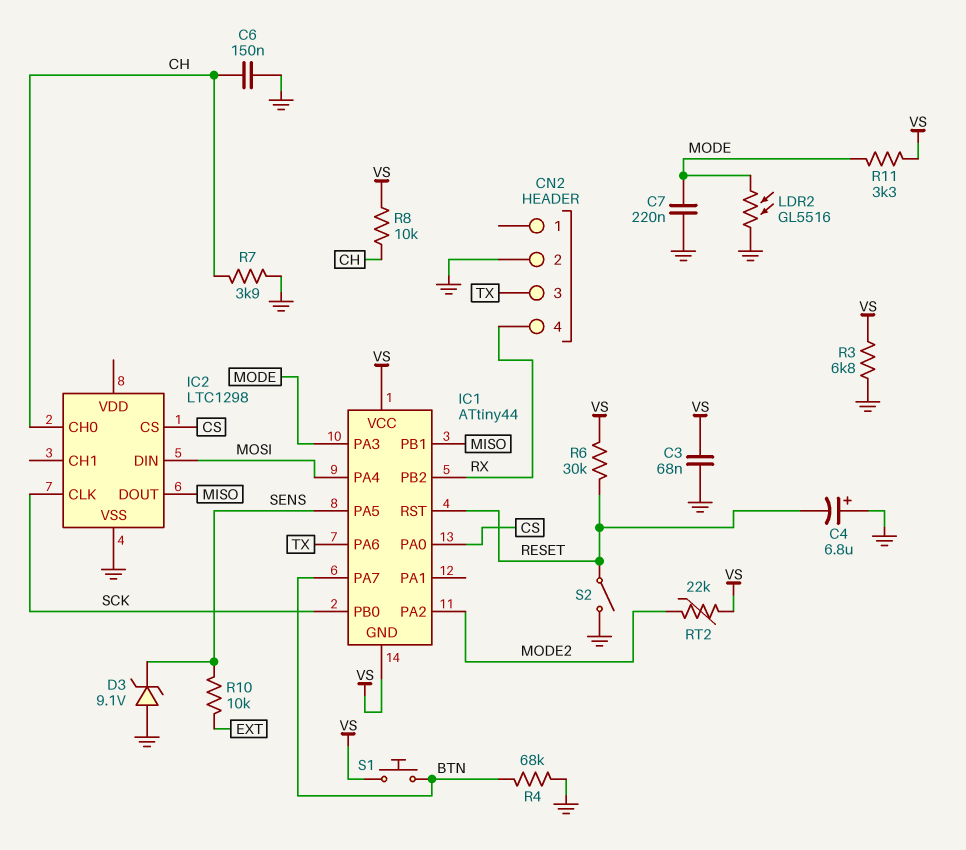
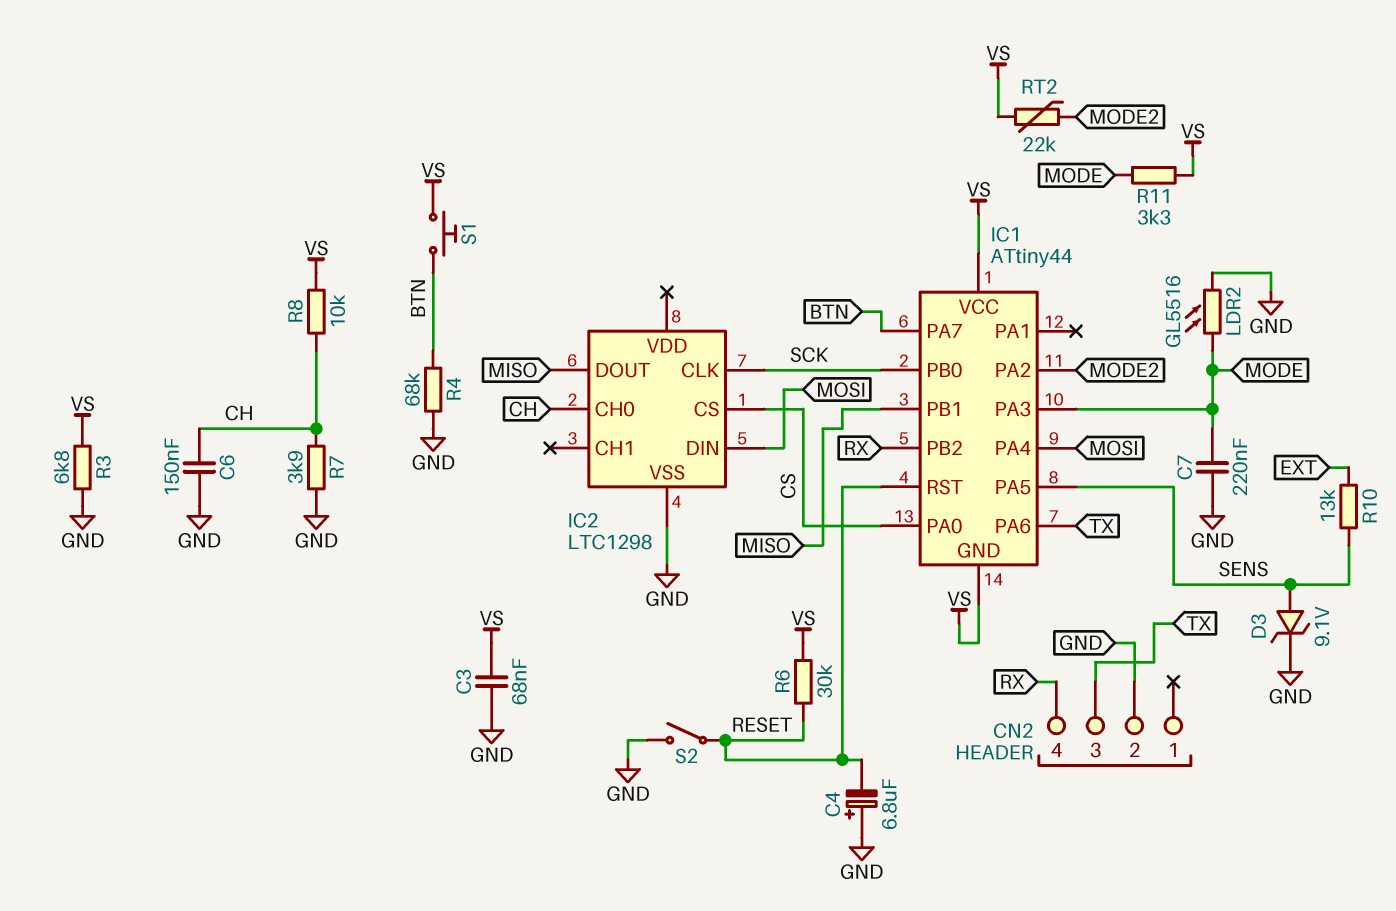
D3: zener 9.1V (A GND, K SENS) -> zener 9.1V (A SENS, K GND)
R10: 10k (EXT, SENS) -> 13k (EXT, SENS)

